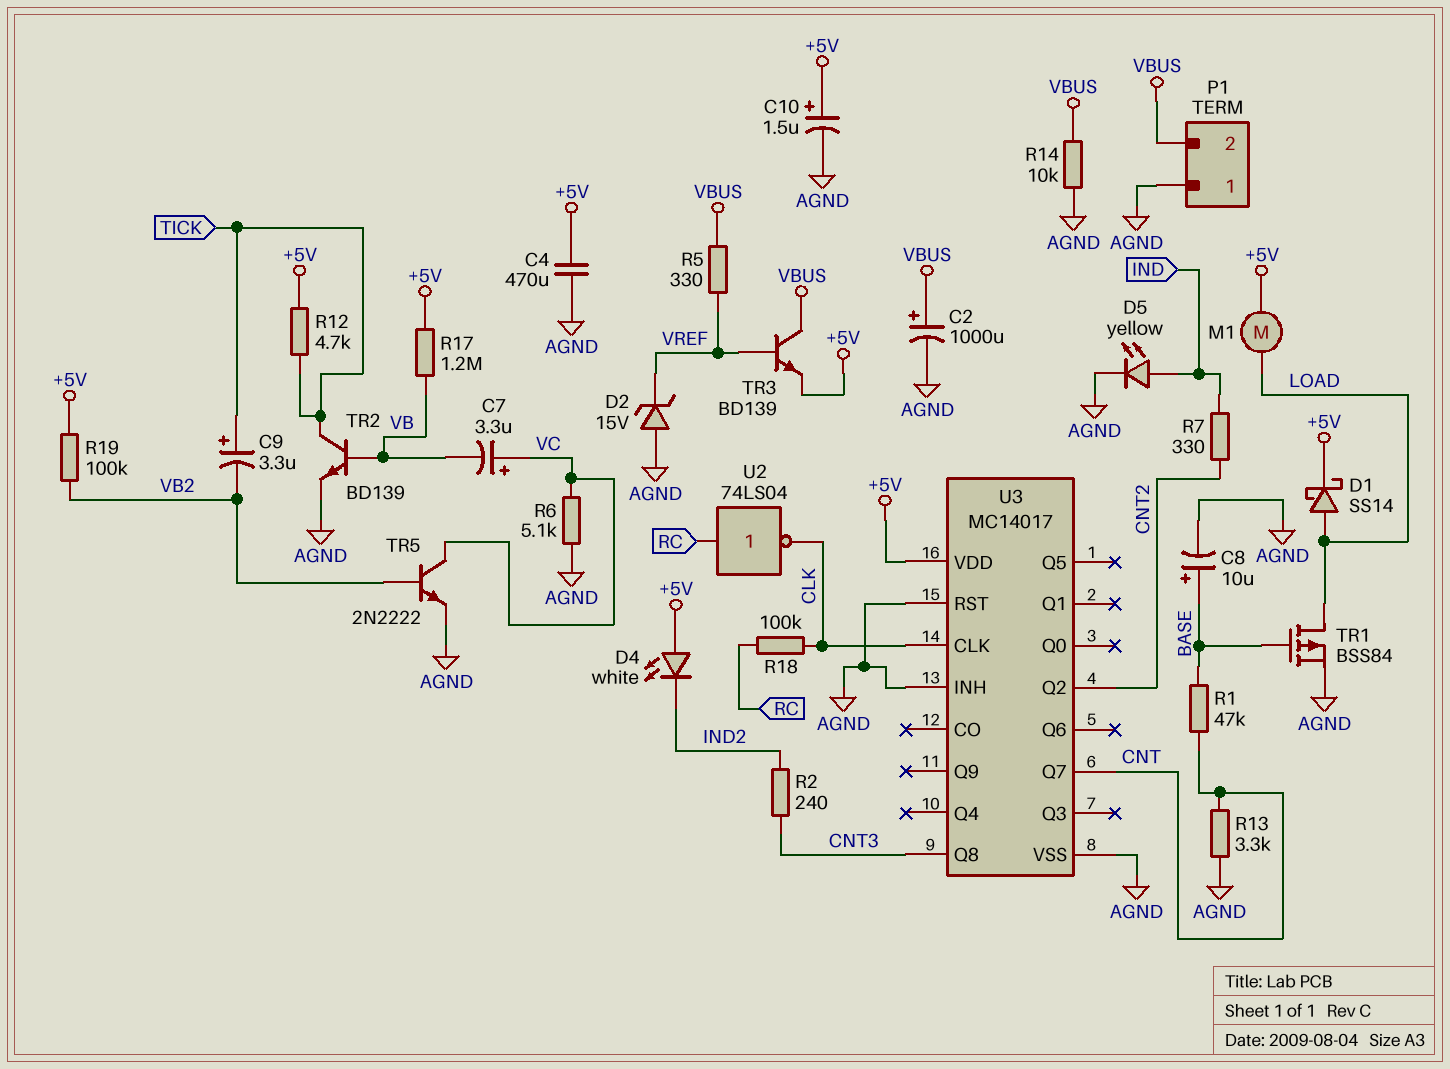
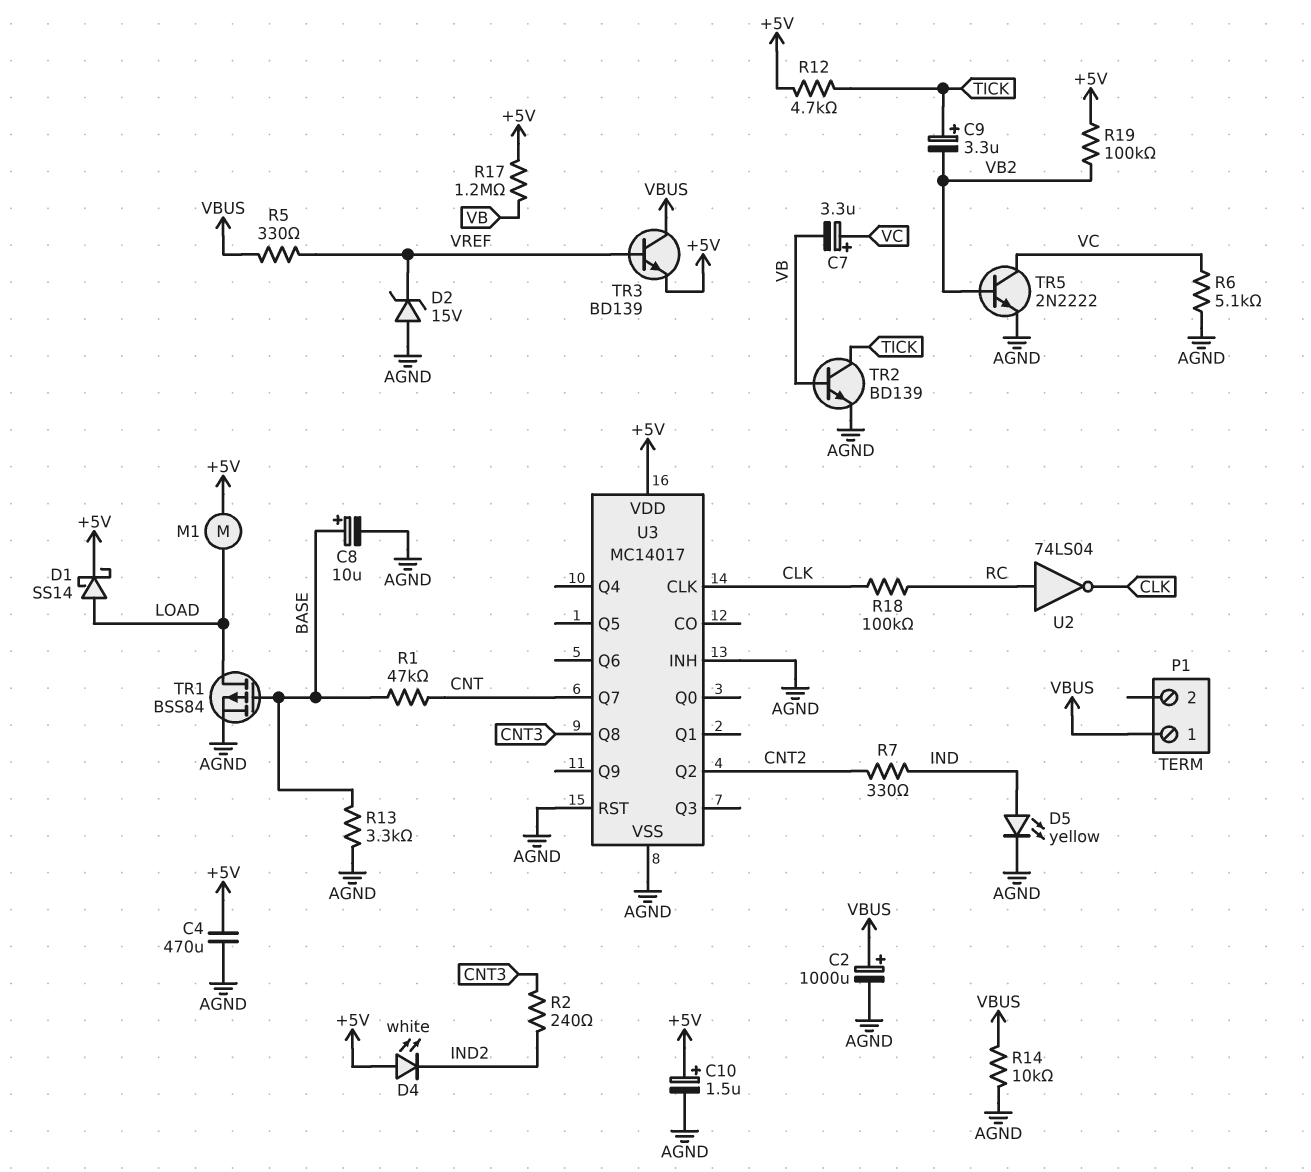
P1 pin 1: AGND -> VBUS
P1 pin 2: VBUS -> none
R13: 3.3k (AGND, CNT) -> 3.3k (AGND, BASE)

